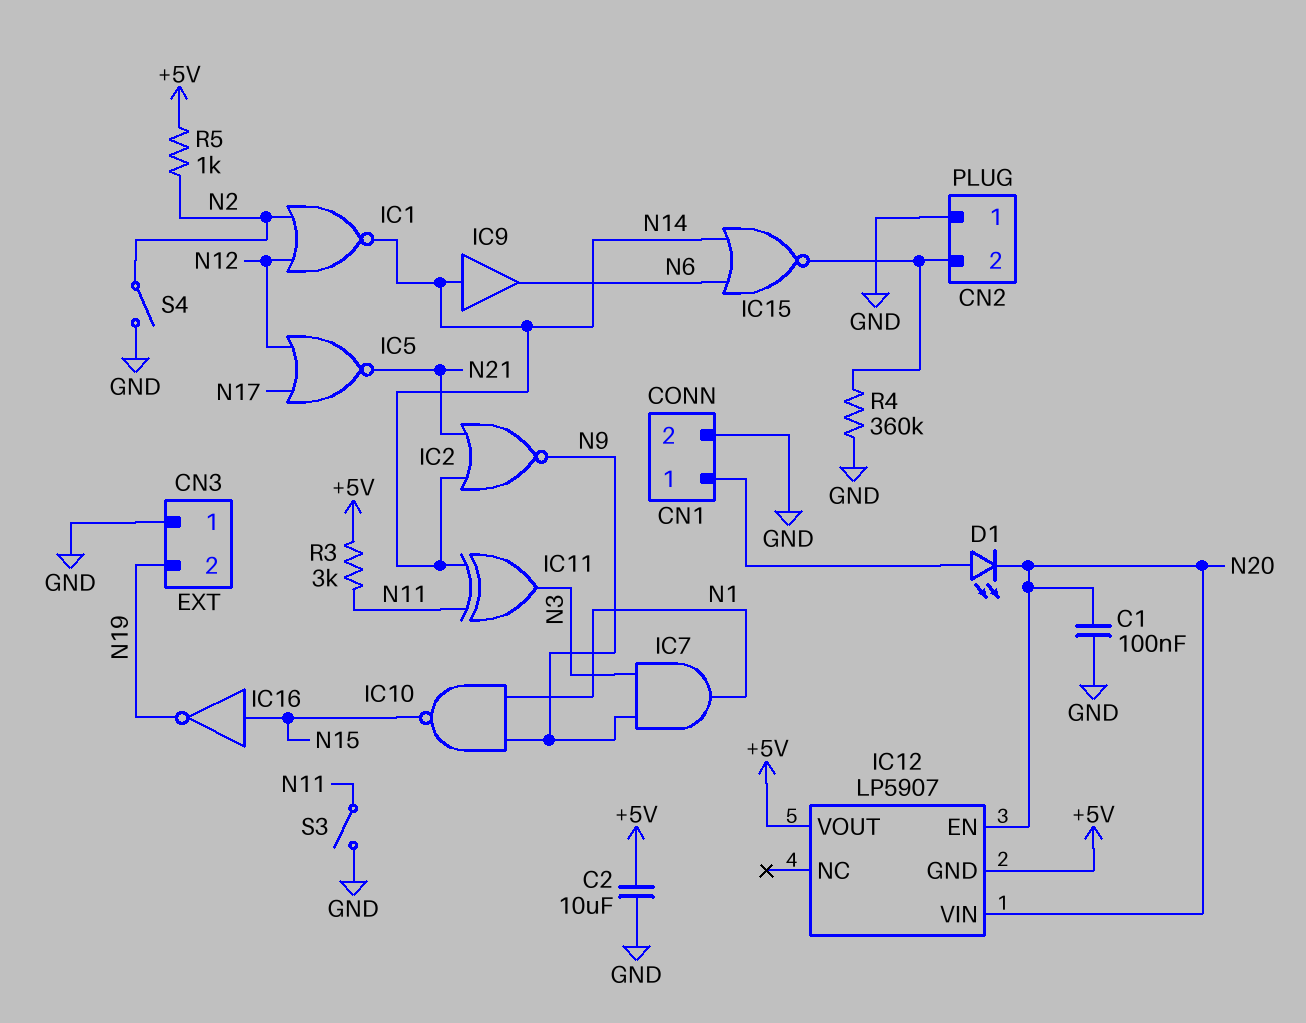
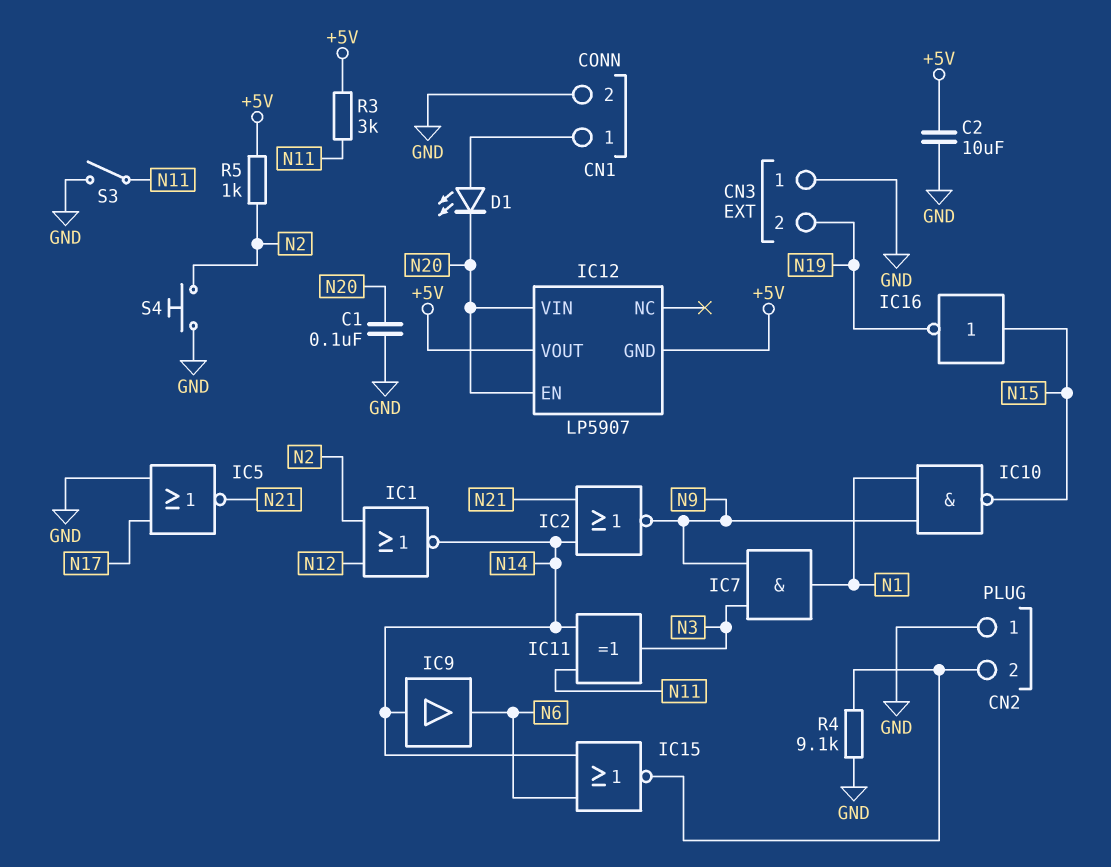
IC5: NOR (in N12, in N17, out N21) -> NOR (in GND, in N17, out N21)
R4: 360k (CN2/2, GND) -> 9.1k (CN2/2, GND)
S4: switch (GND, N2) -> button (GND, N2)

